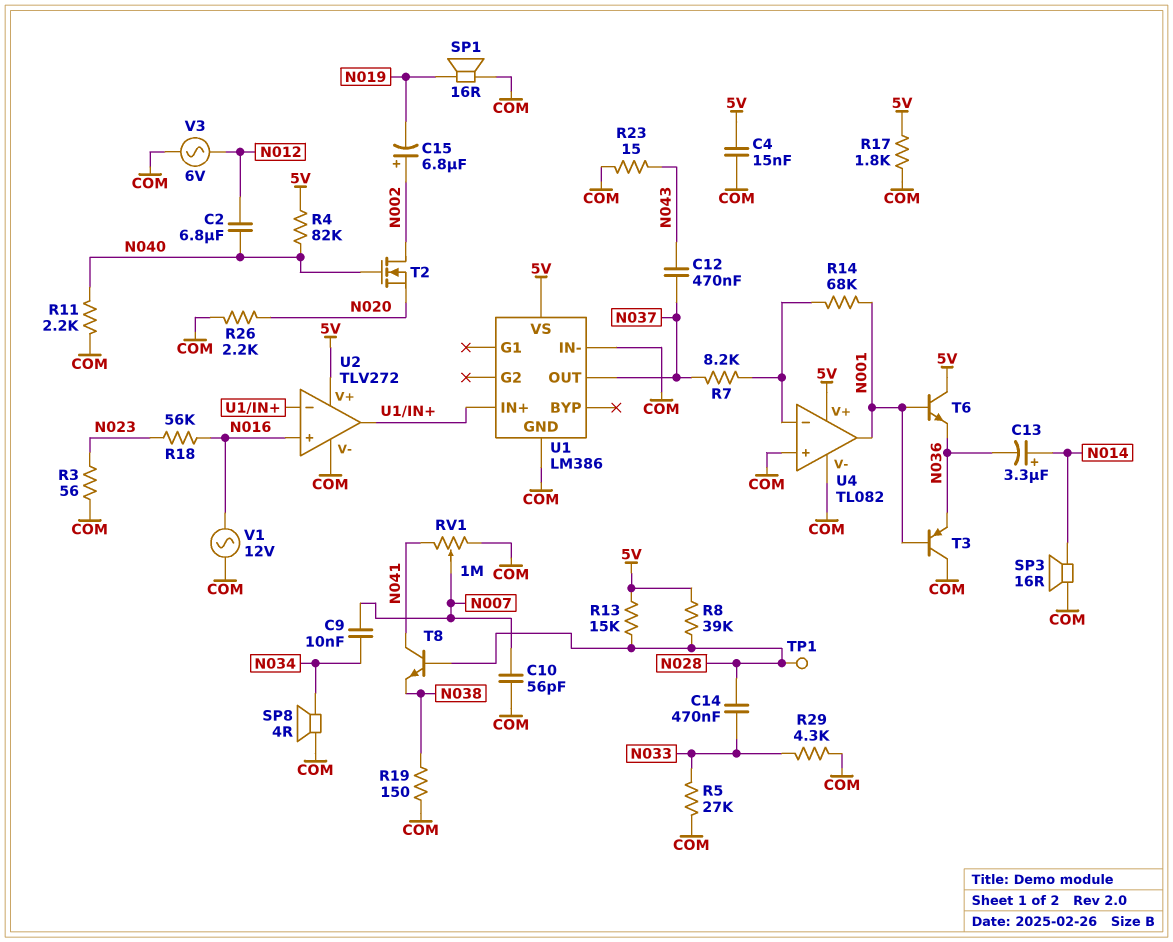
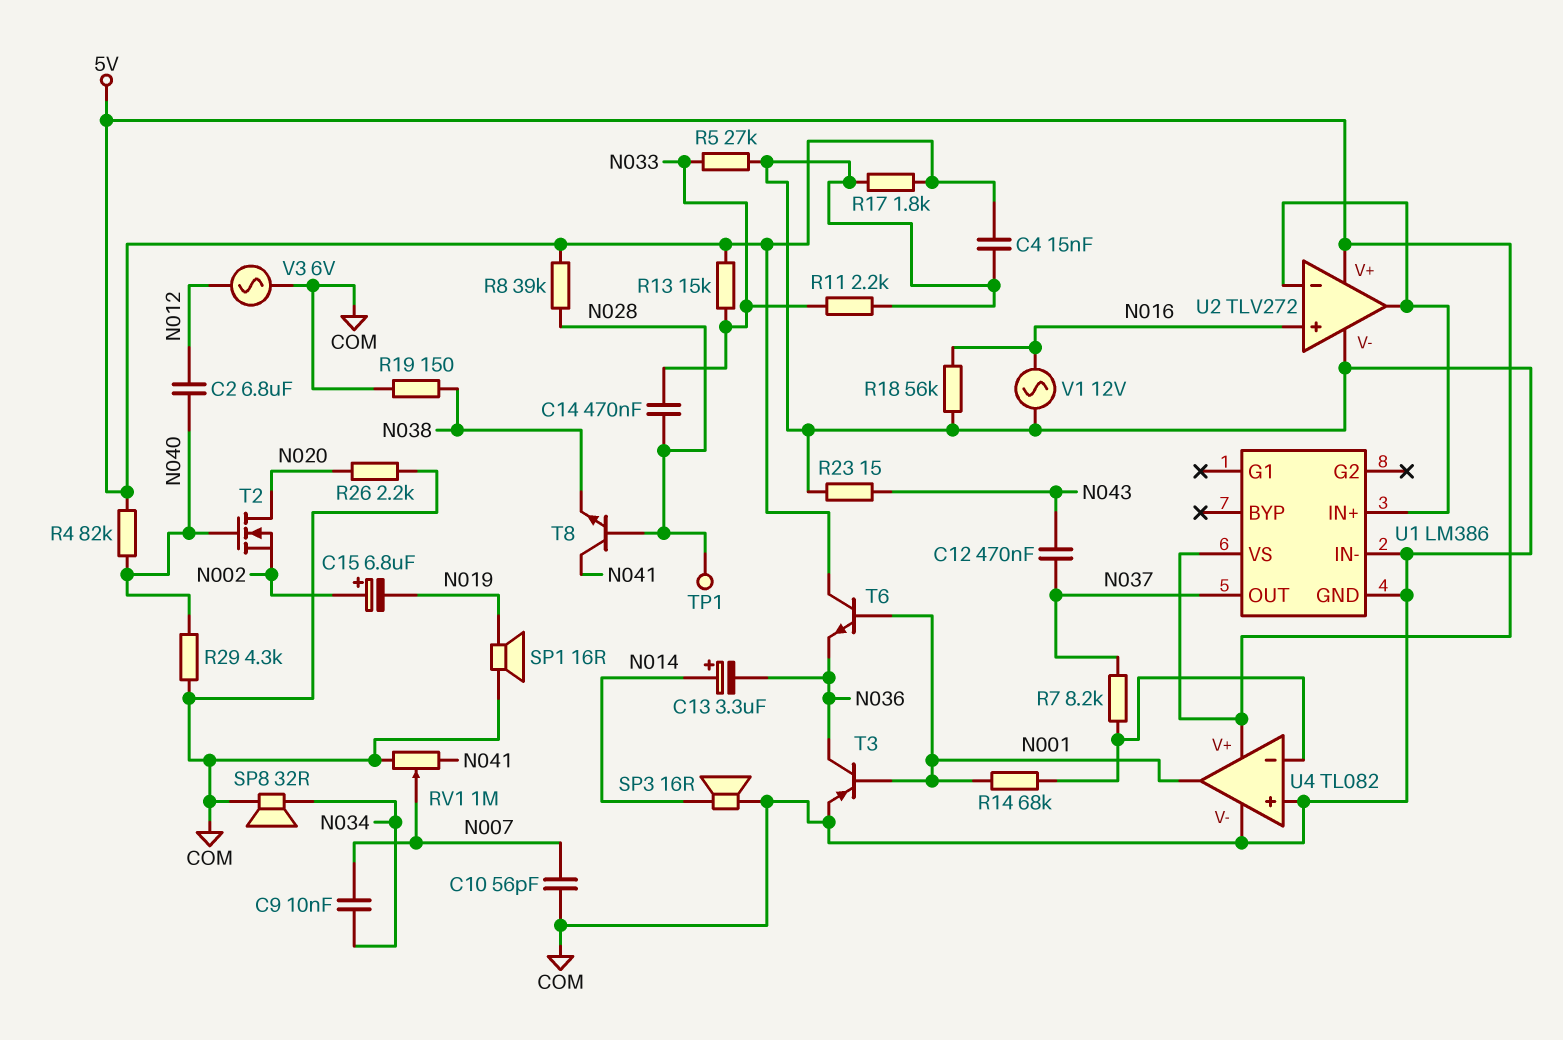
R3: 56 (COM, N023) -> none
R11: 2.2k (COM, N040) -> 2.2k (COM, N033)
R13: 15k (5V, N028) -> 15k (5V, N033)
R18: 56k (N016, N023) -> 56k (COM, N016)
R29: 4.3k (COM, N033) -> 4.3k (COM, N040)
SP8: speaker 4R (COM, N034) -> speaker 32R (COM, N034)
T2: NMOS (G N040, D N002, S N020) -> NMOS (G N040, D N020, S N002)
T3: PNP (B N001, C COM, E N036) -> PNP (B N001, C N036, E COM)

